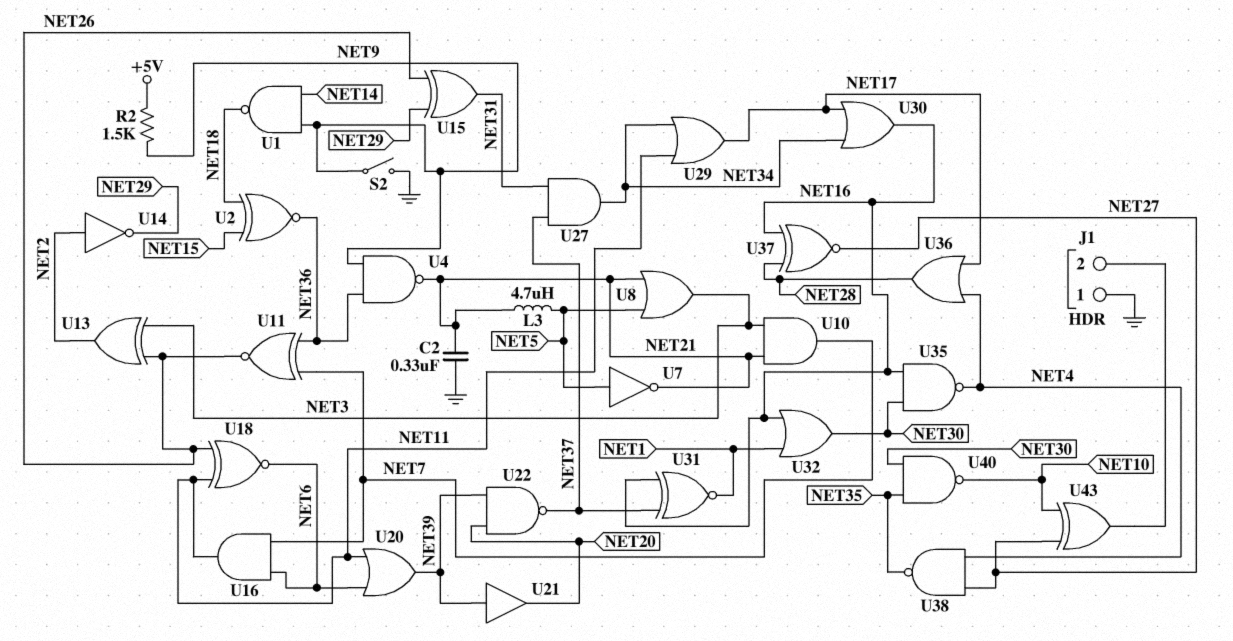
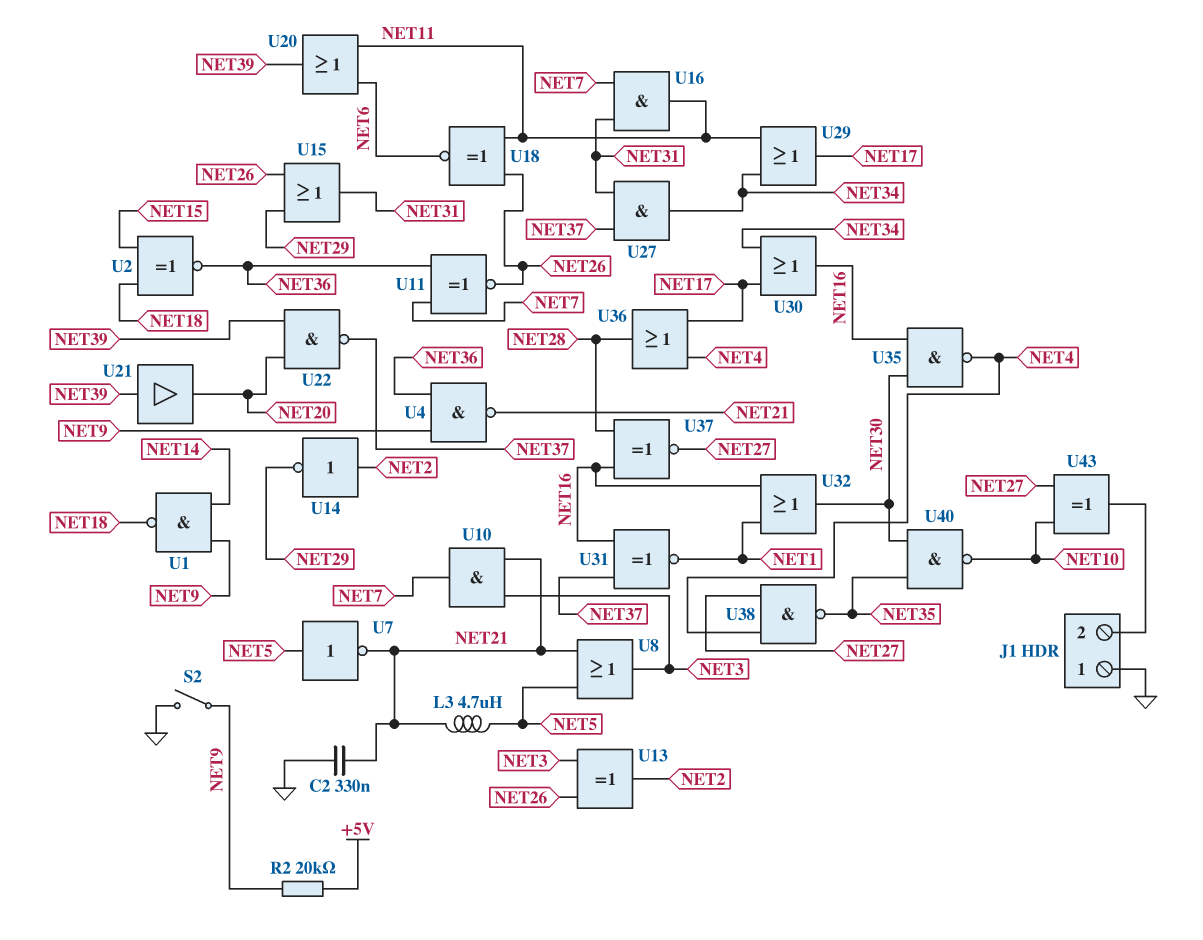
R2: 1.5k (+5V, NET9) -> 20k (+5V, NET9)
U15: XOR (in NET26, in NET29, out NET31) -> OR (in NET26, in NET29, out NET31)
U16: AND (in NET6, in NET7, out NET11) -> AND (in NET7, in NET31, out NET11)

